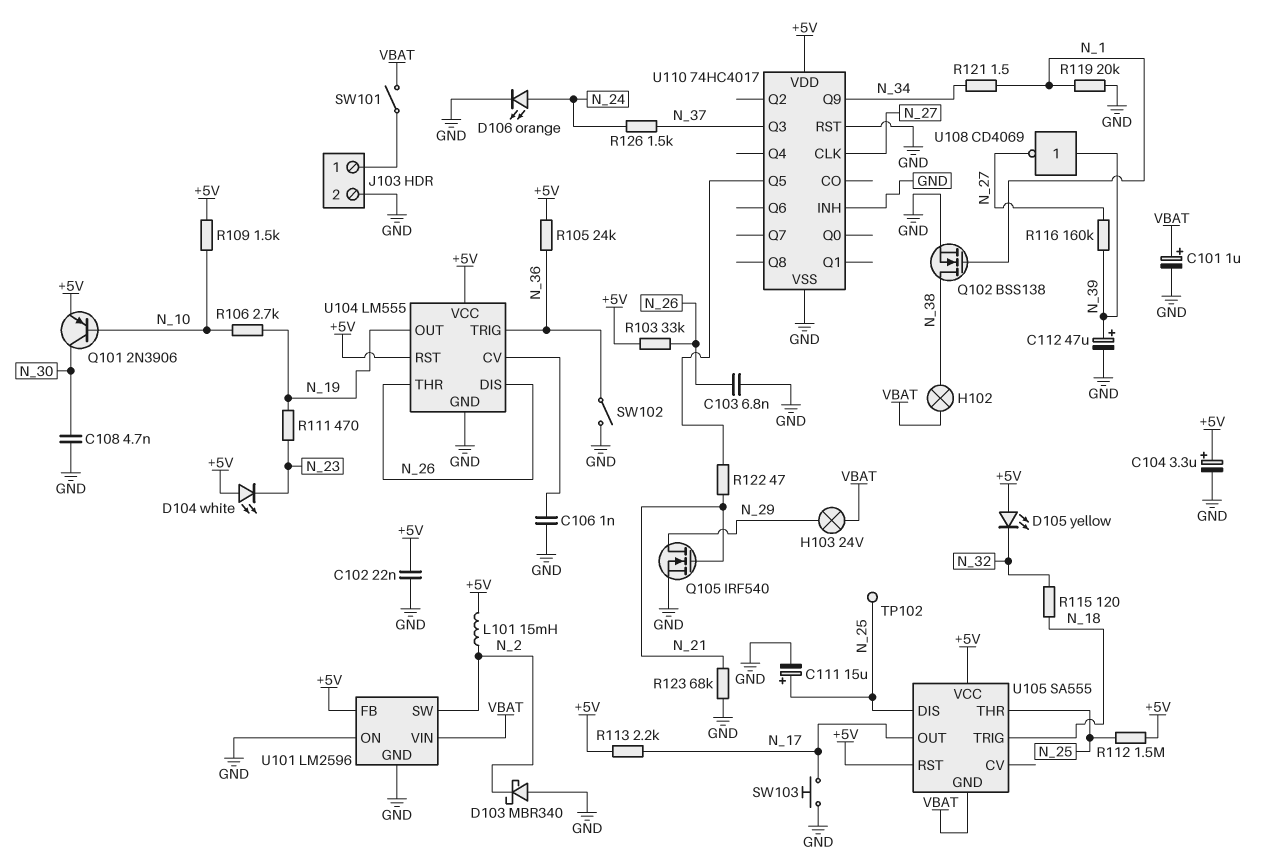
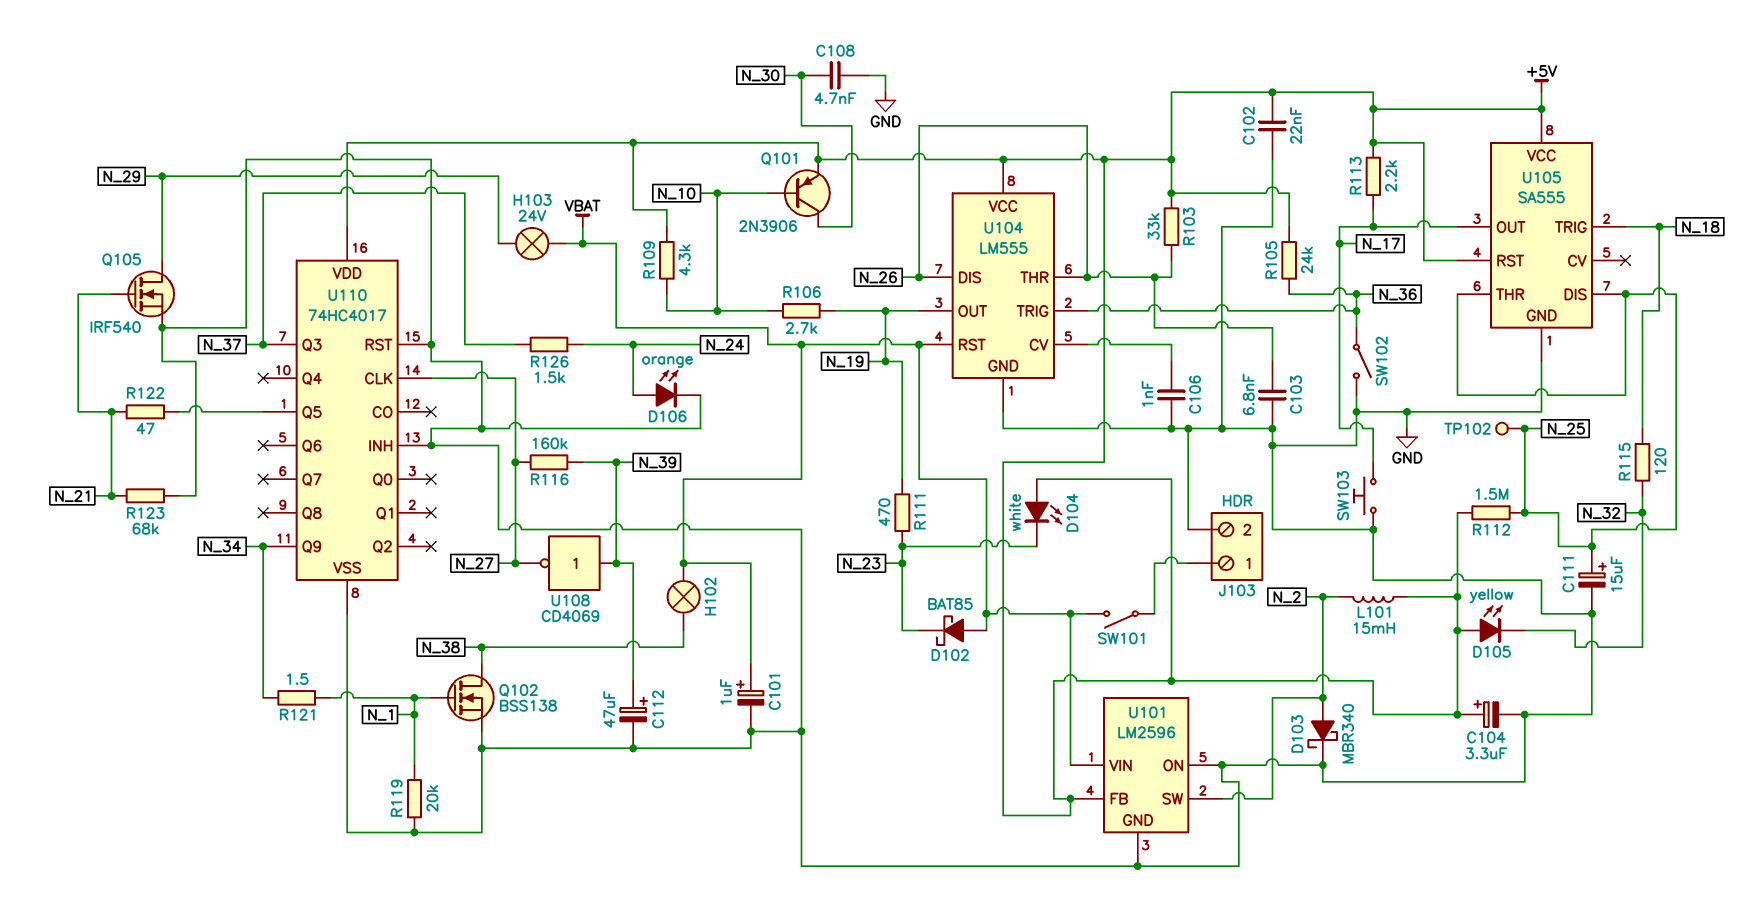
D102: none -> schottky BAT85 (A VBAT, K N_23)
D103: schottky MBR340 (A GND, K N_2) -> schottky MBR340 (A N_2, K GND)
R109: 1.5k (+5V, N_10) -> 4.3k (+5V, N_10)
U104 pin RST: +5V -> VBAT
U105 pin GND: VBAT -> GND

